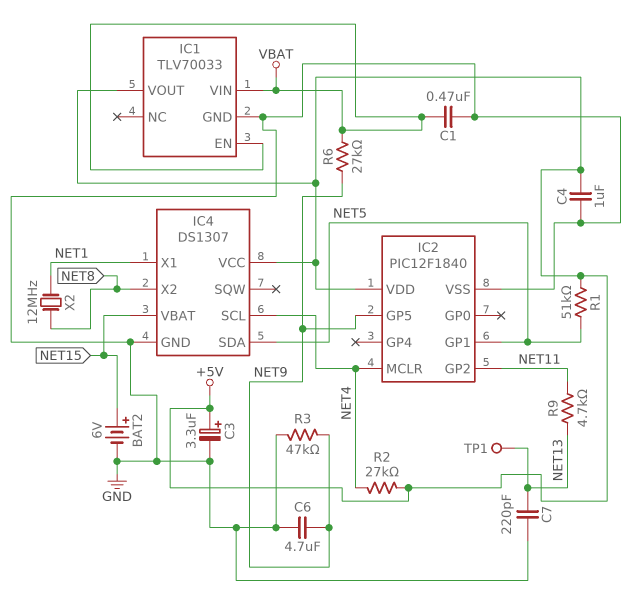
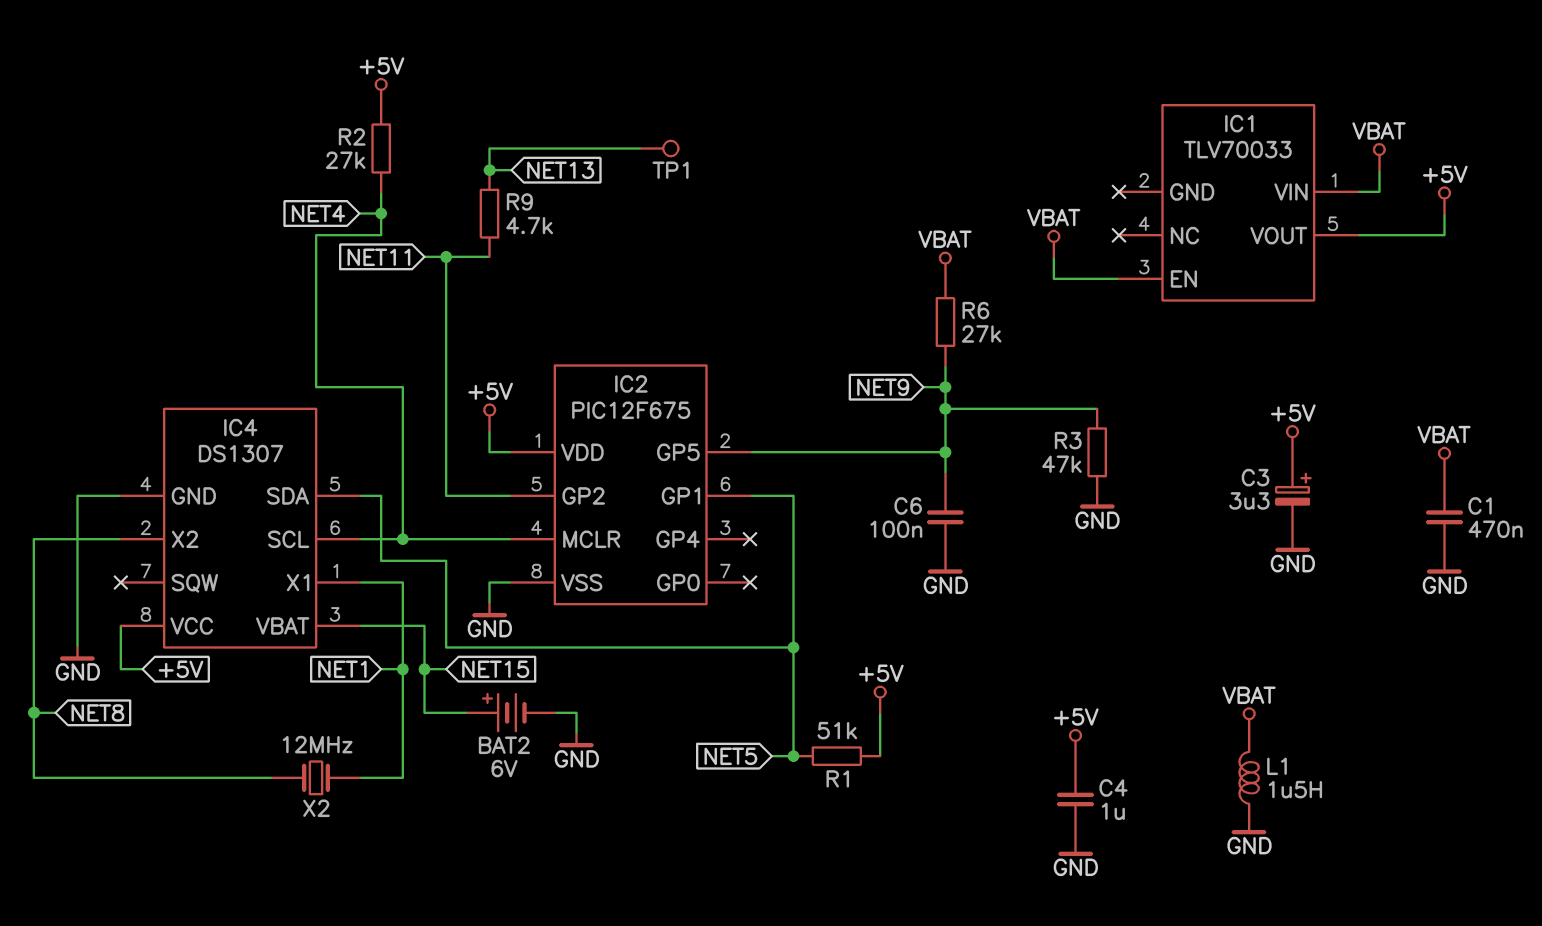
C6: 4.7uF (GND, NET9) -> 100nF (GND, NET9)
C7: 220pF (GND, NET13) -> none
IC1 pin GND: GND -> none
IC2: PIC12F1840 -> PIC12F675
L1: none -> 1.5uH (GND, VBAT)

